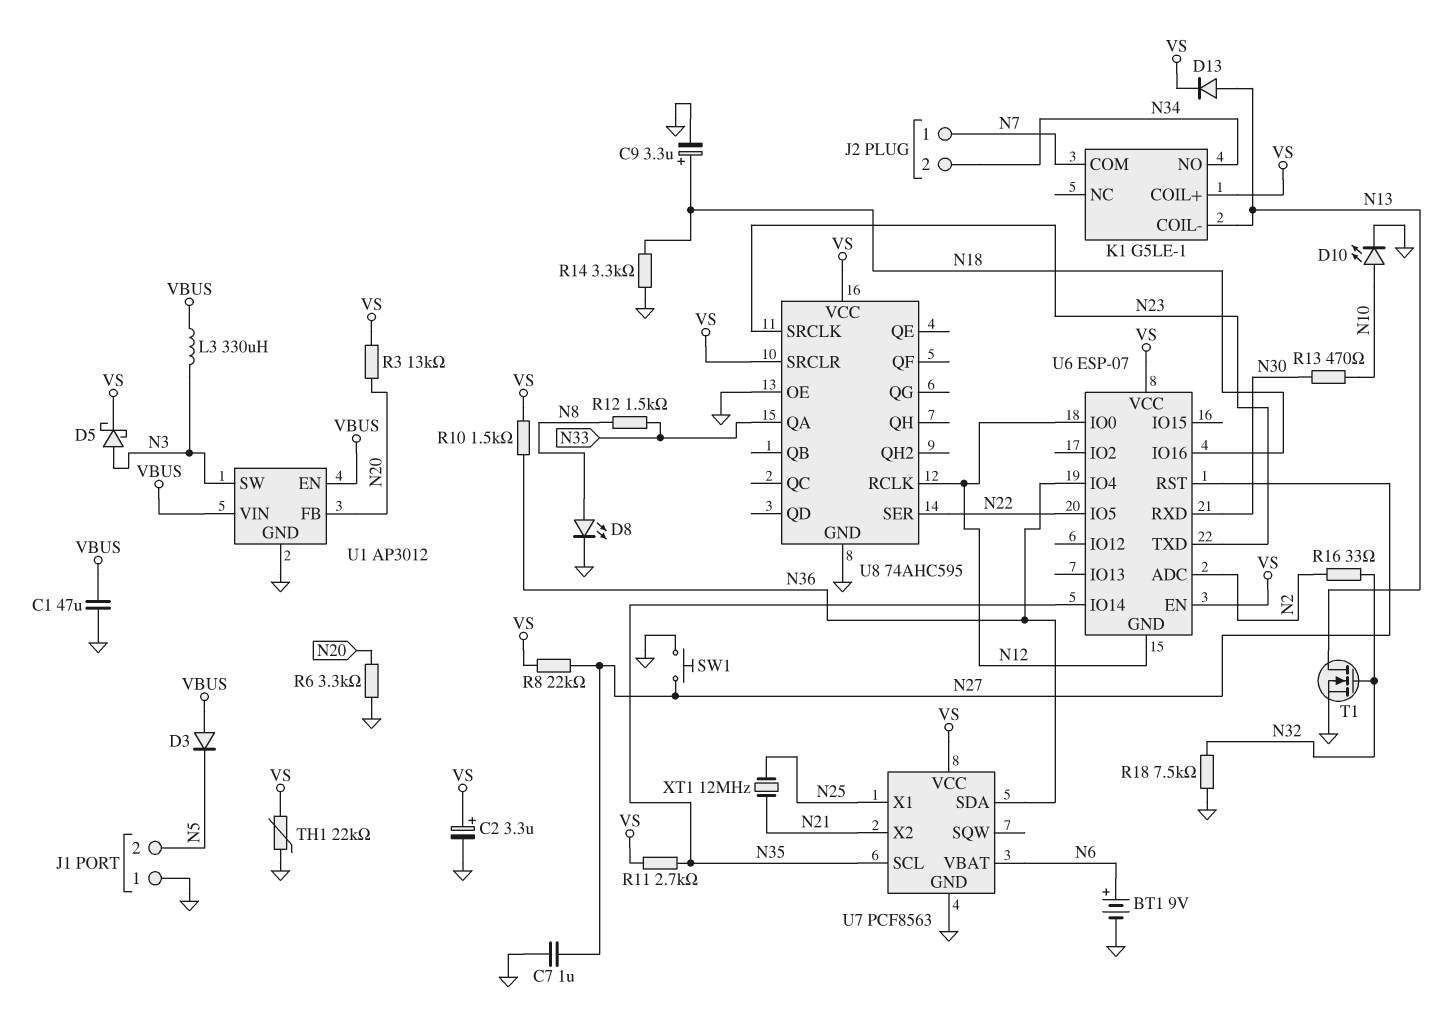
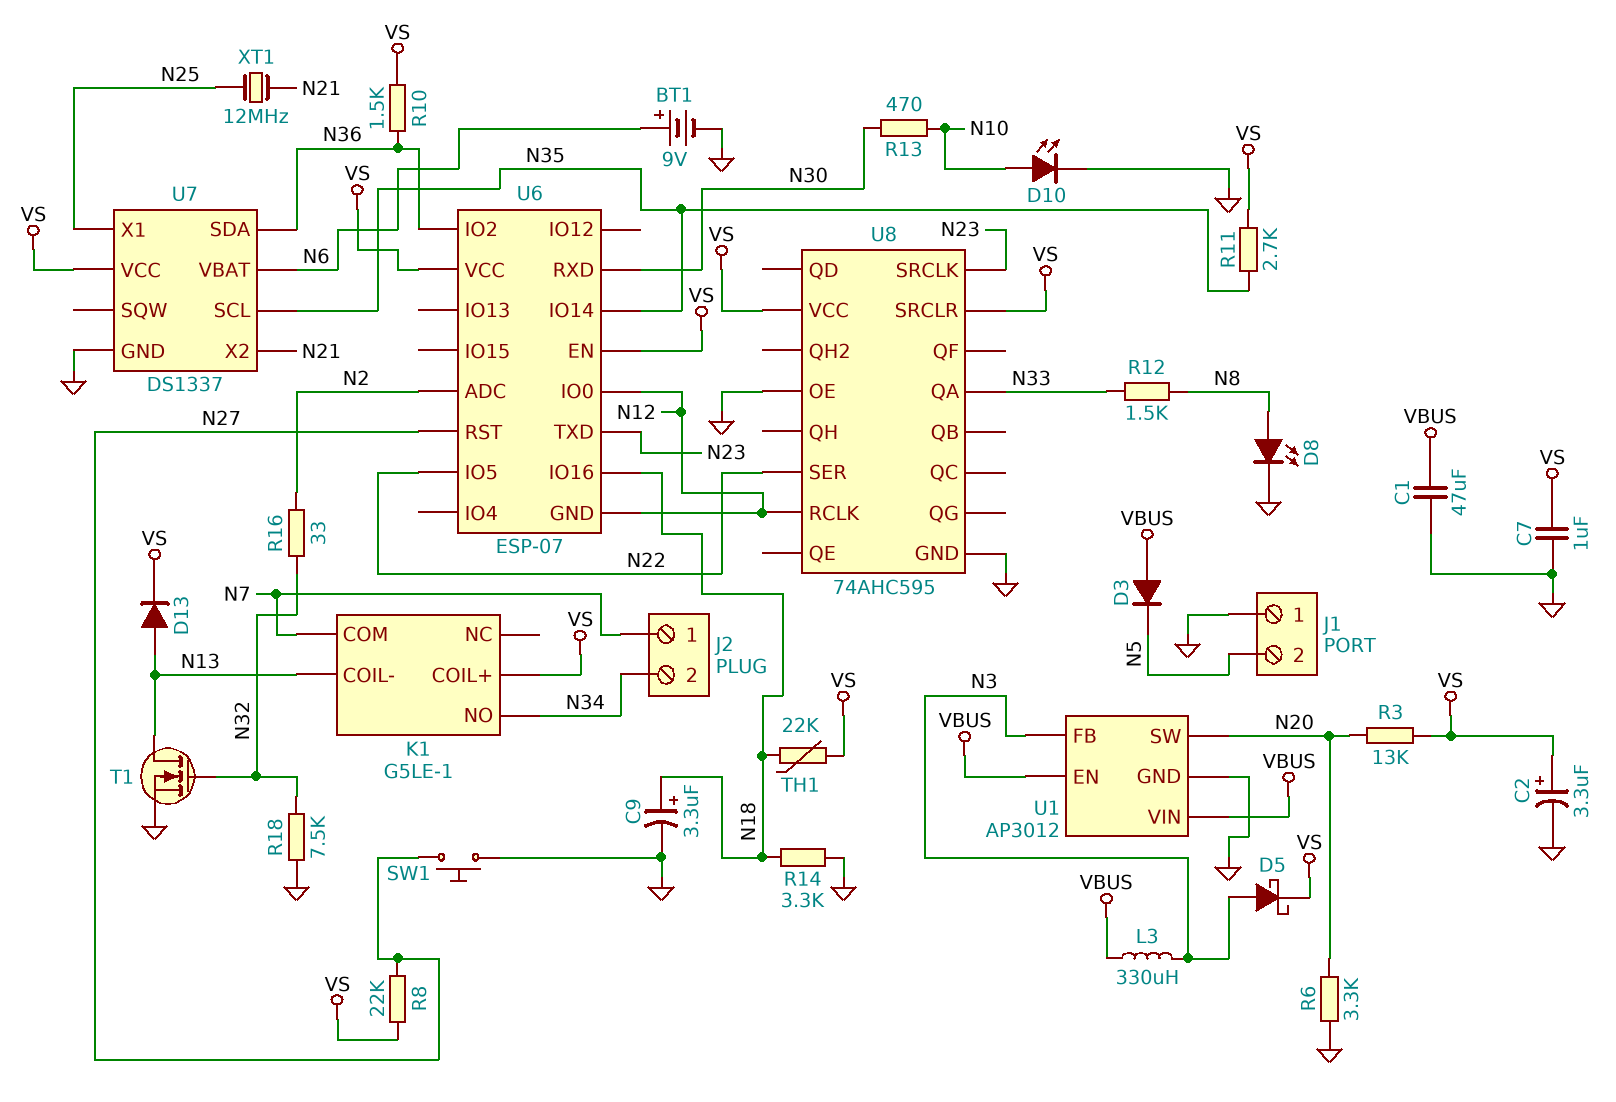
C7: 1uF (GND, N27) -> 1uF (GND, VS)
TH1: 22k (GND, VS) -> 22k (N18, VS)
U1 pin FB: N20 -> N3
U1 pin SW: N3 -> N20
U6 pin IO2: none -> N36
U6 pin IO4: N36 -> none
U7: PCF8563 -> DS1337

